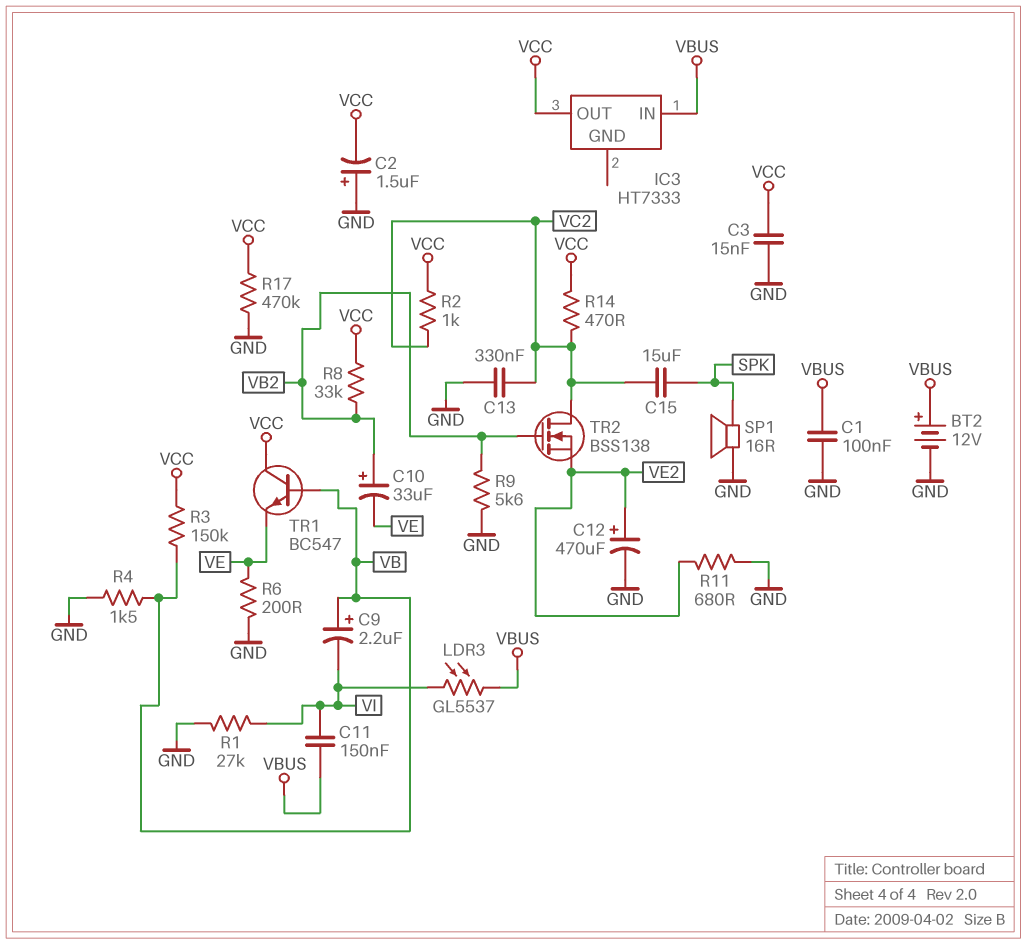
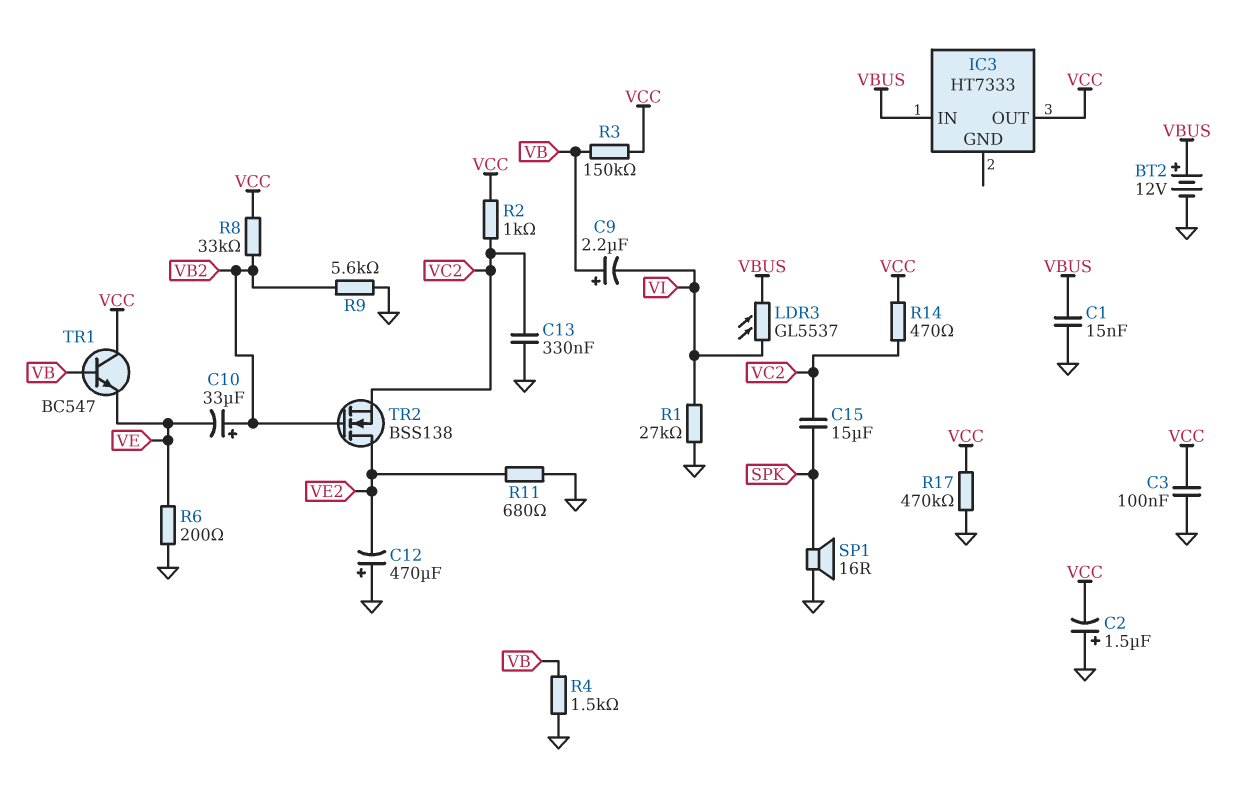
C1: 100nF (GND, VBUS) -> 15nF (GND, VBUS)
C3: 15nF (GND, VCC) -> 100nF (GND, VCC)
C11: 150nF (VBUS, VI) -> none
C12: 470uF (plus VE2, minus GND) -> 470uF (plus GND, minus VE2)
TR2: NMOS BSS138 (G VB2, D VC2, S VE2) -> NMOS BSS138 (G VB2, D VE2, S VC2)

